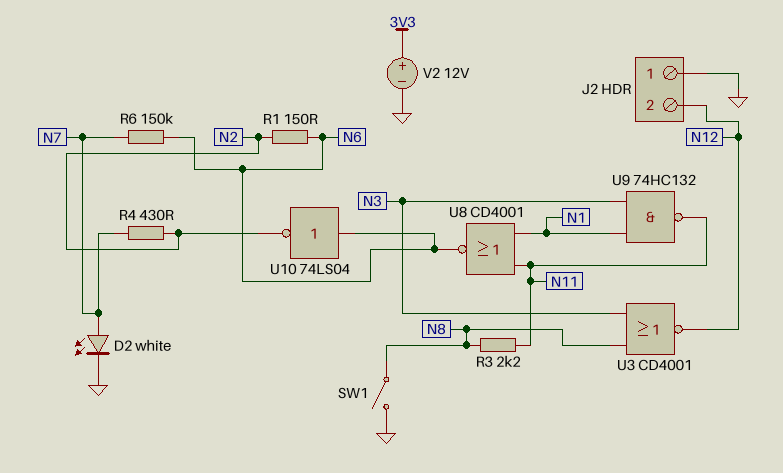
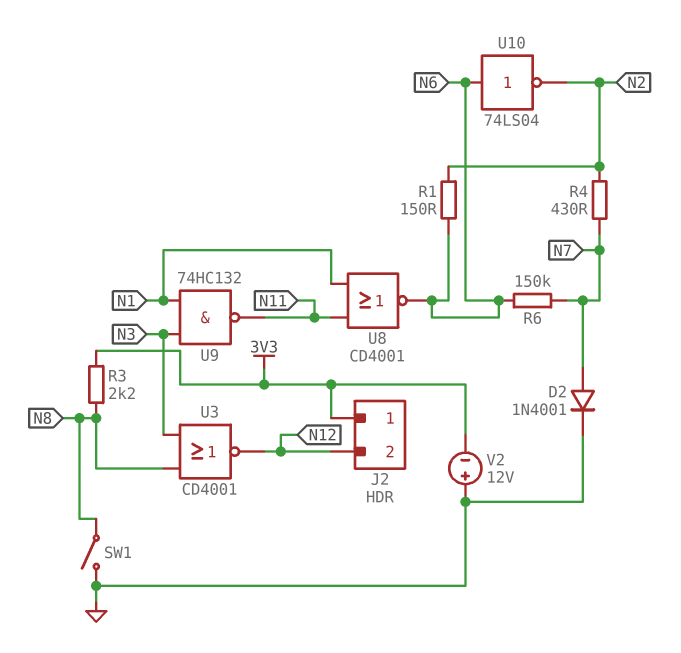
D2: LED white (A N7, K GND) -> diode 1N4001 (A N7, K GND)
J2 pin 1: GND -> 3V3
R3: 2.2k (N8, N11) -> 2.2k (3V3, N8)
V2: 12V (plus 3V3, minus GND) -> 12V (plus GND, minus 3V3)

